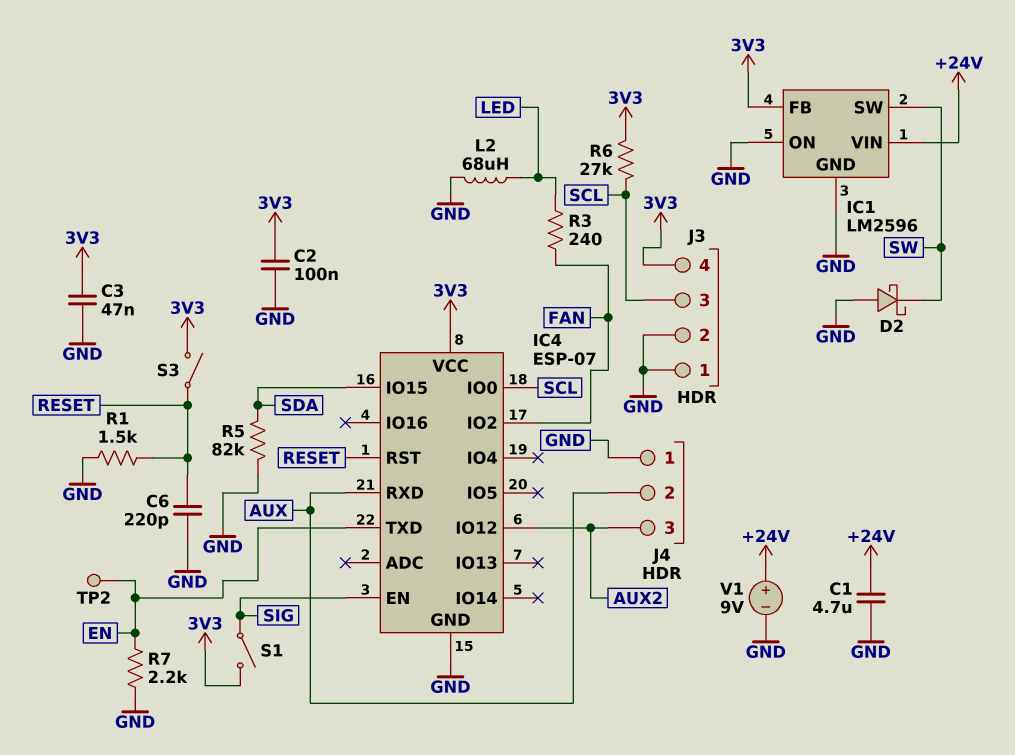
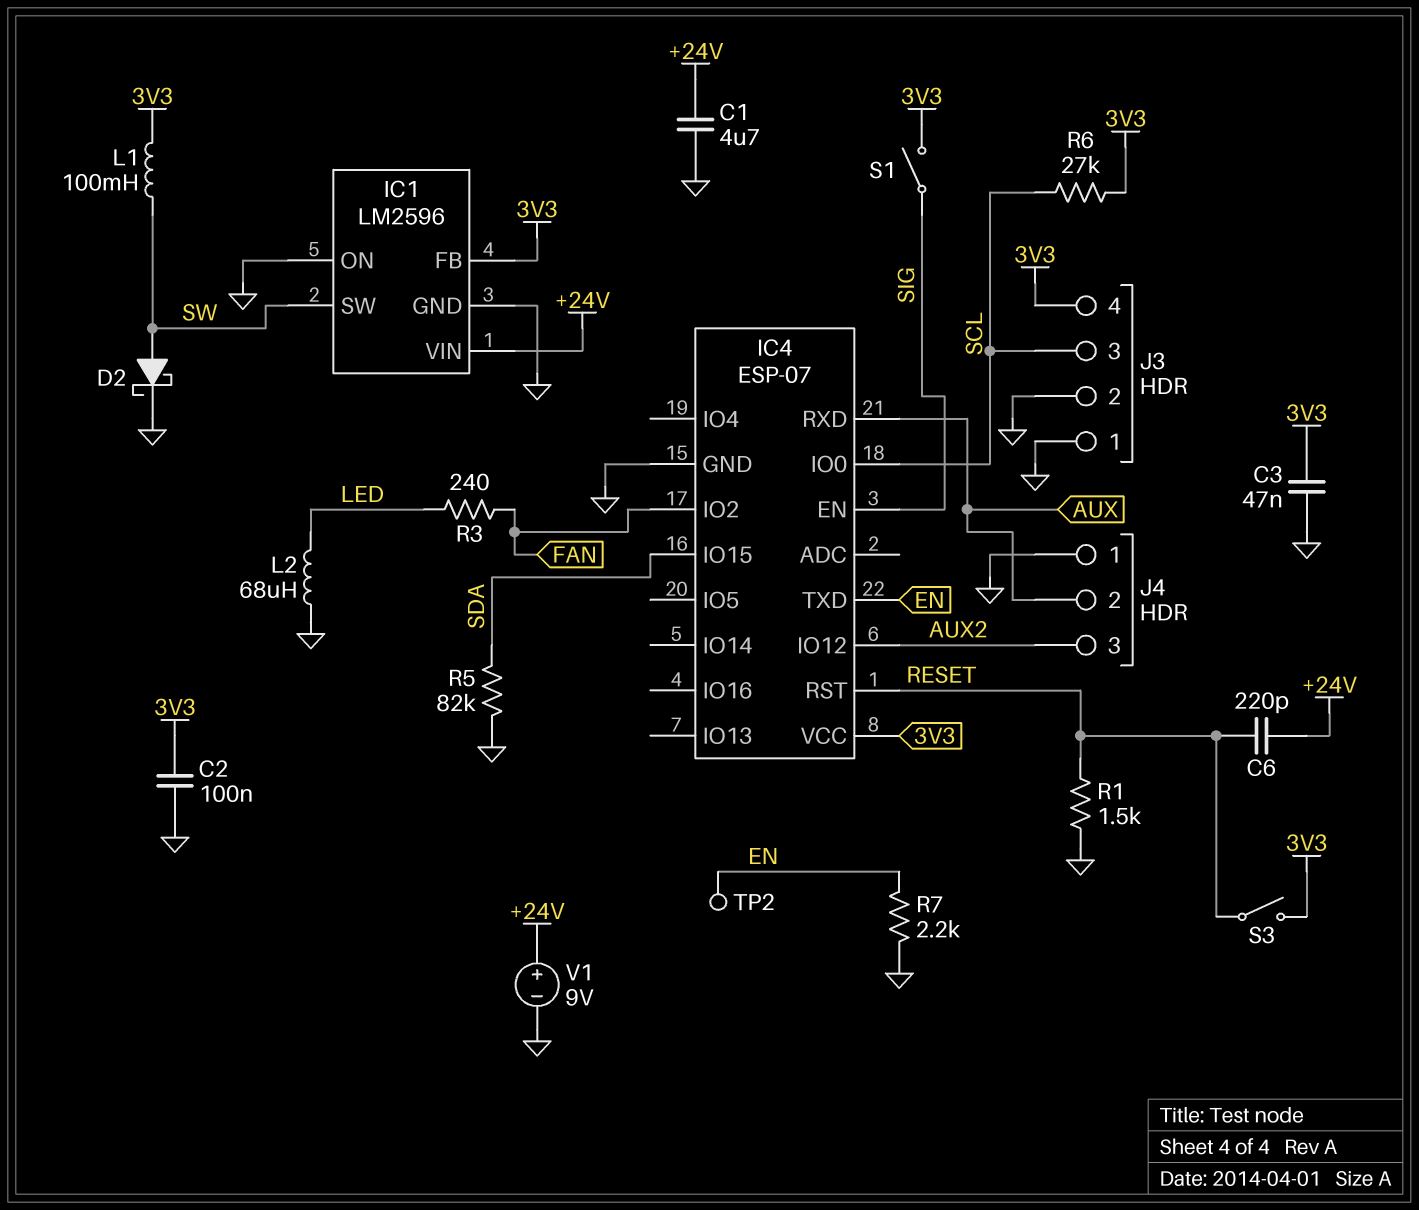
C6: 220pF (GND, RESET) -> 220pF (+24V, RESET)
D2: schottky (A GND, K SW) -> schottky (A SW, K GND)
L1: none -> 100mH (3V3, SW)

